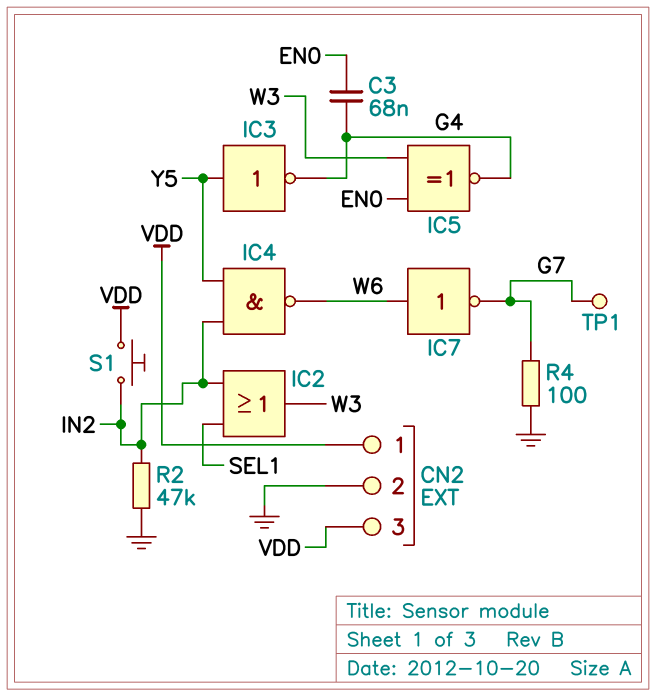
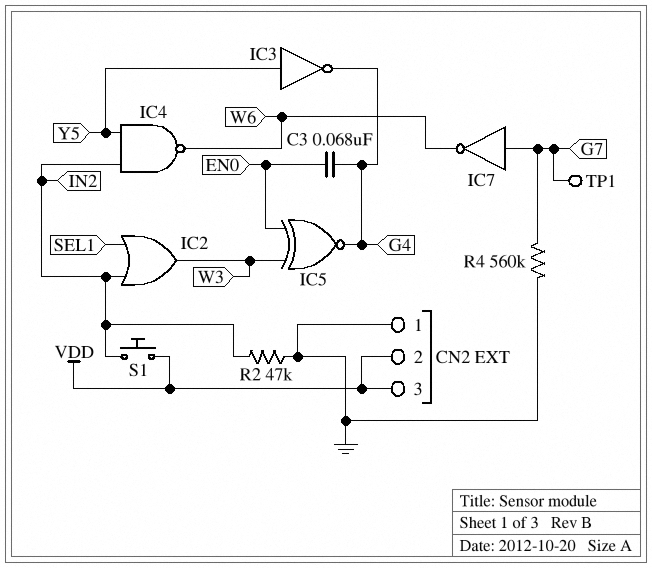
CN2 pin 1: VDD -> GND
CN2 pin 2: GND -> VDD
IC7: NOT (in W6, out G7) -> NOT (in G7, out W6)
R4: 100 (G7, GND) -> 560k (G7, GND)

